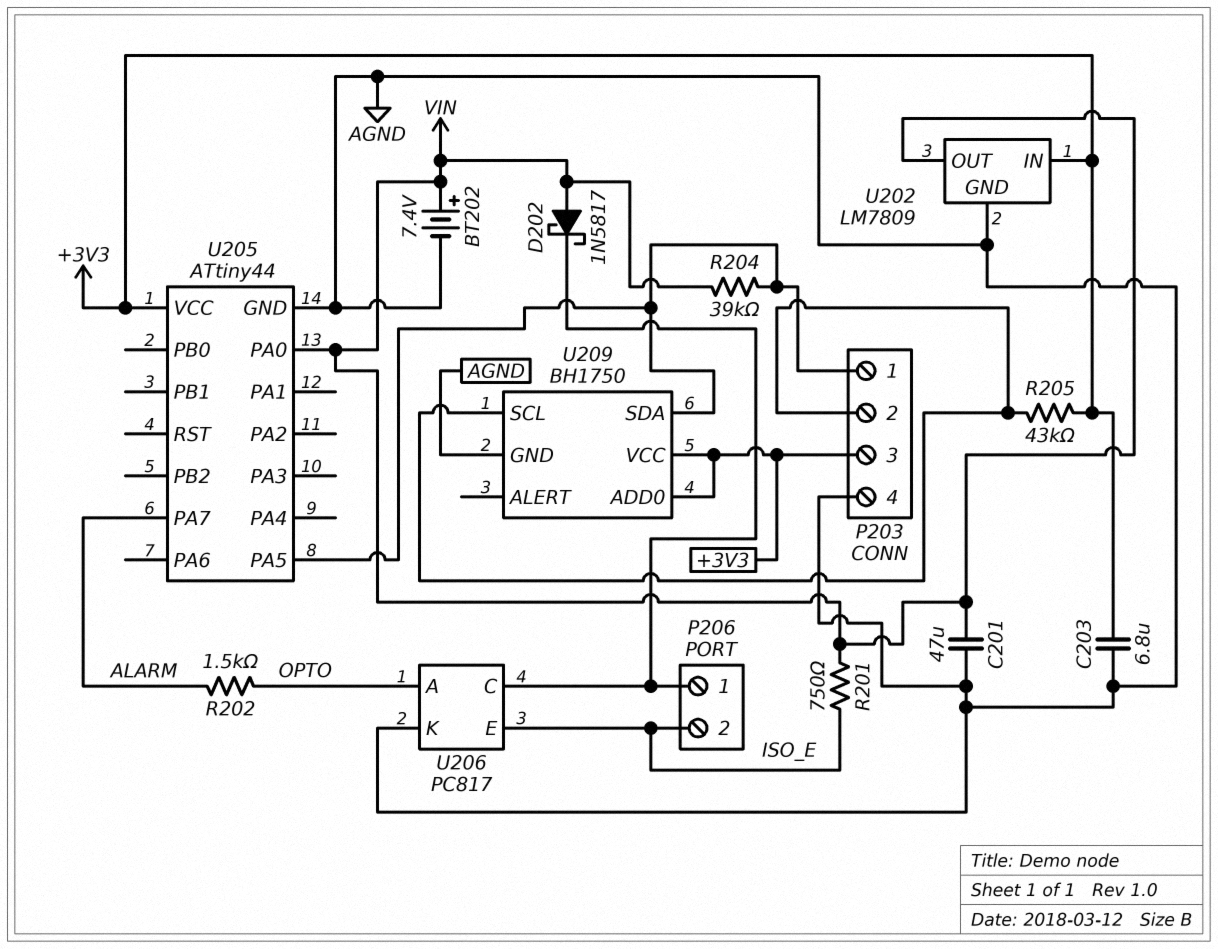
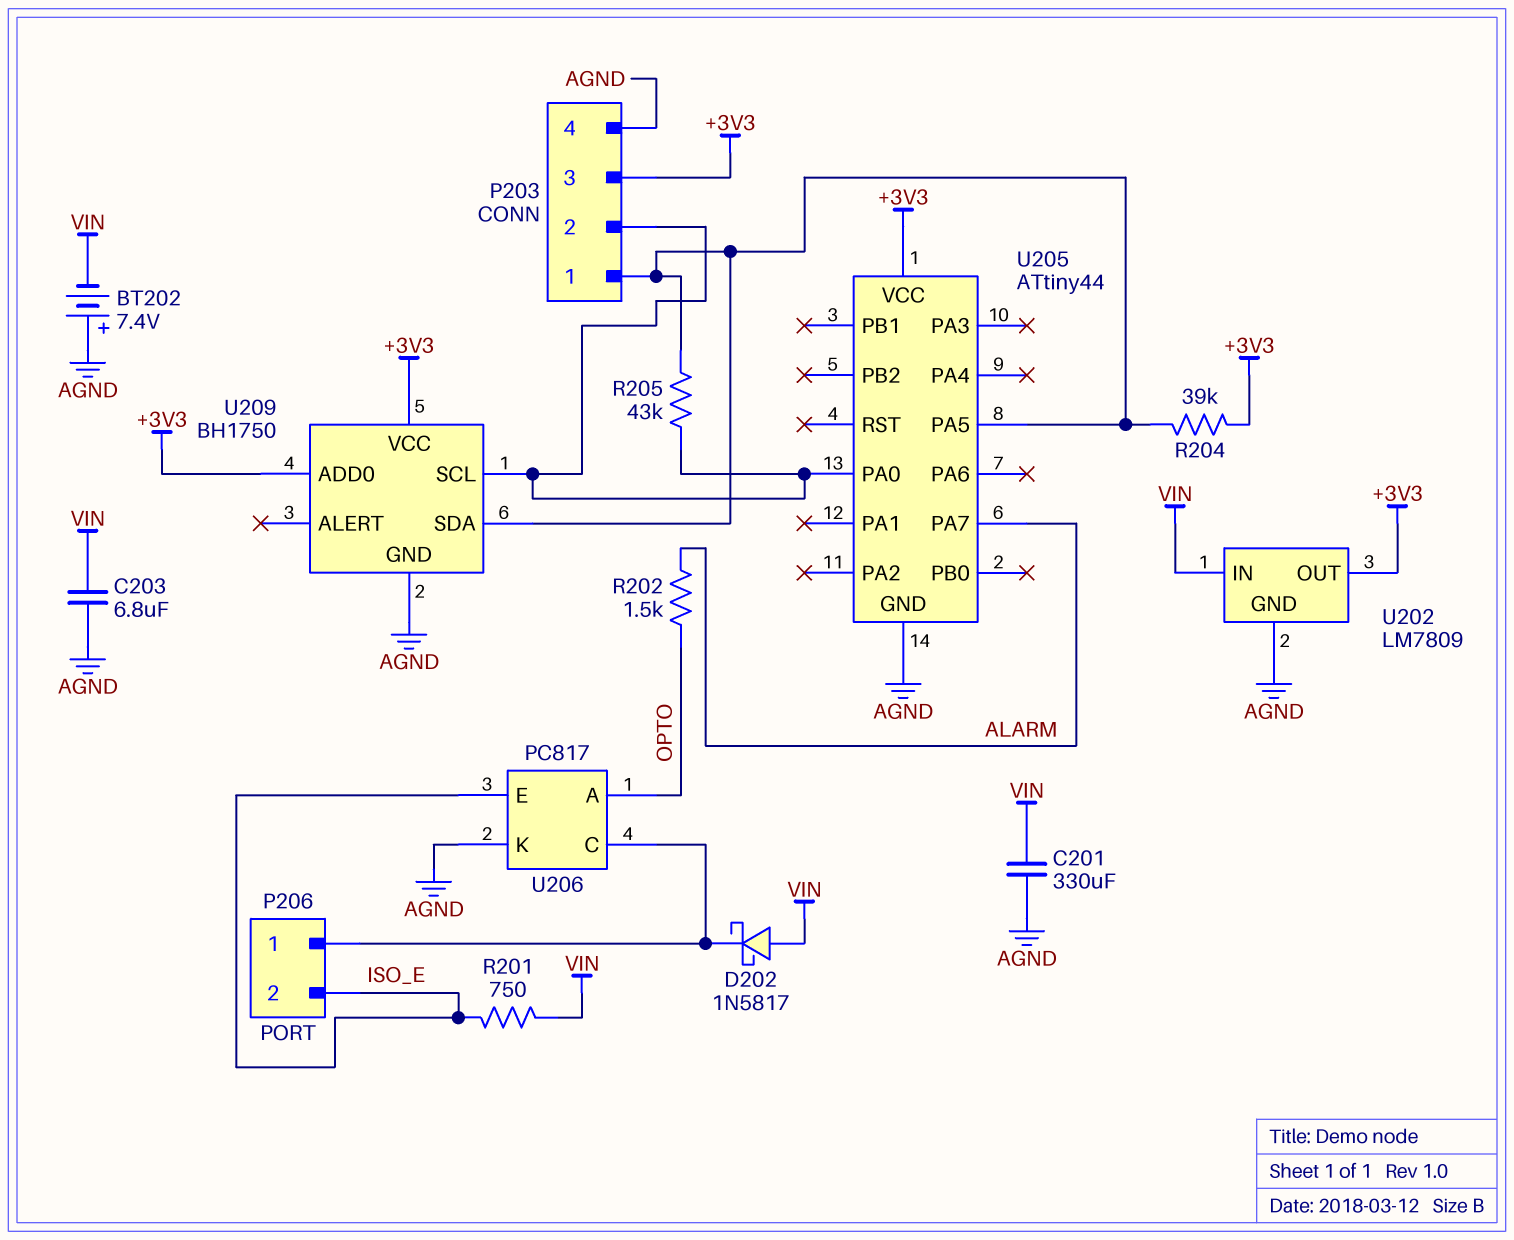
BT202: 7.4V (plus VIN, minus AGND) -> 7.4V (plus AGND, minus VIN)
C201: 47uF (AGND, VIN) -> 330uF (AGND, VIN)
C203: 6.8uF (+3V3, AGND) -> 6.8uF (AGND, VIN)
R204: 39k (P203/1, VIN) -> 39k (+3V3, P203/1)
R205: 43k (+3V3, P203/2) -> 43k (P203/1, P203/2)
U202 pin IN: +3V3 -> VIN
U202 pin OUT: VIN -> +3V3
U205 pin PA0: VIN -> P203/2

